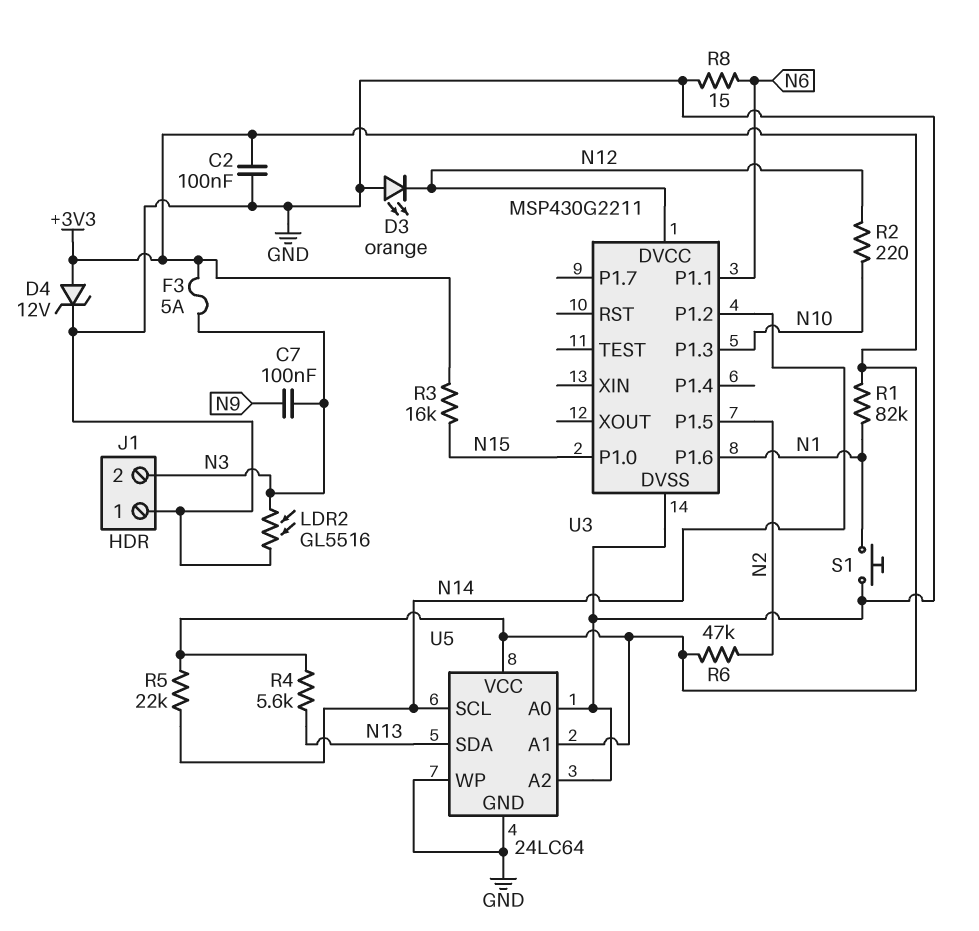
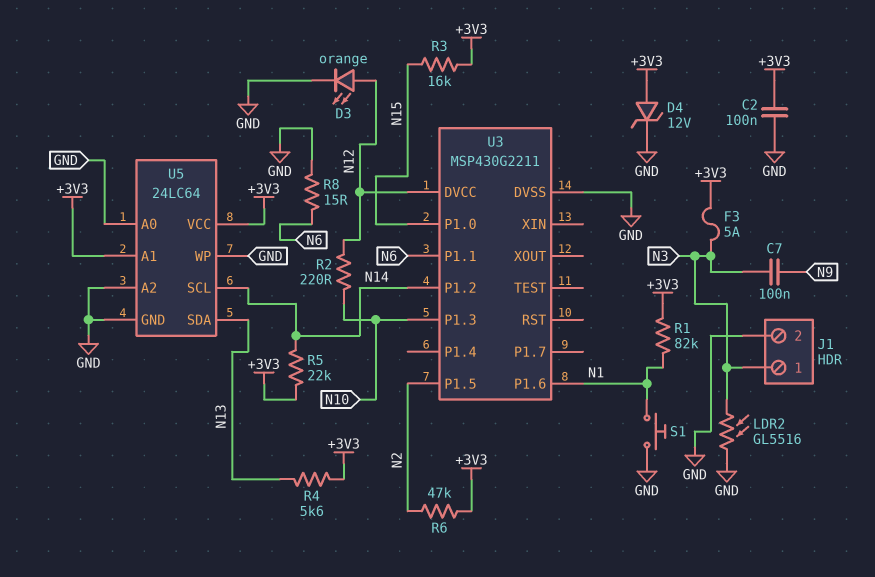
D3: LED orange (A GND, K N12) -> LED orange (A N12, K GND)
J1 pin 1: GND -> N3
J1 pin 2: N3 -> GND

